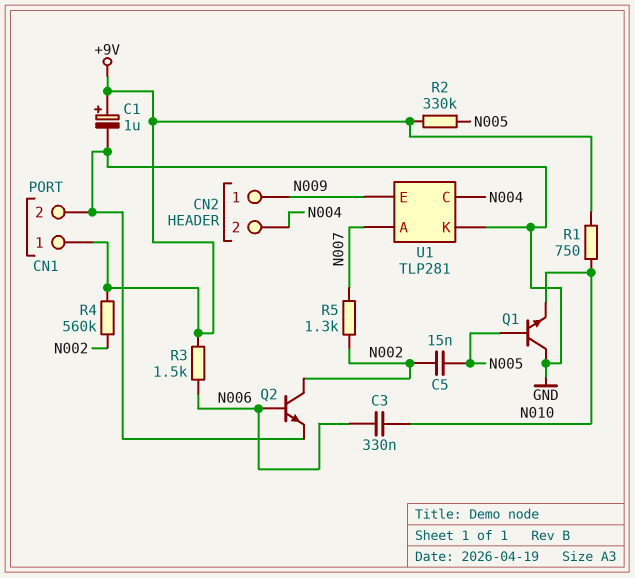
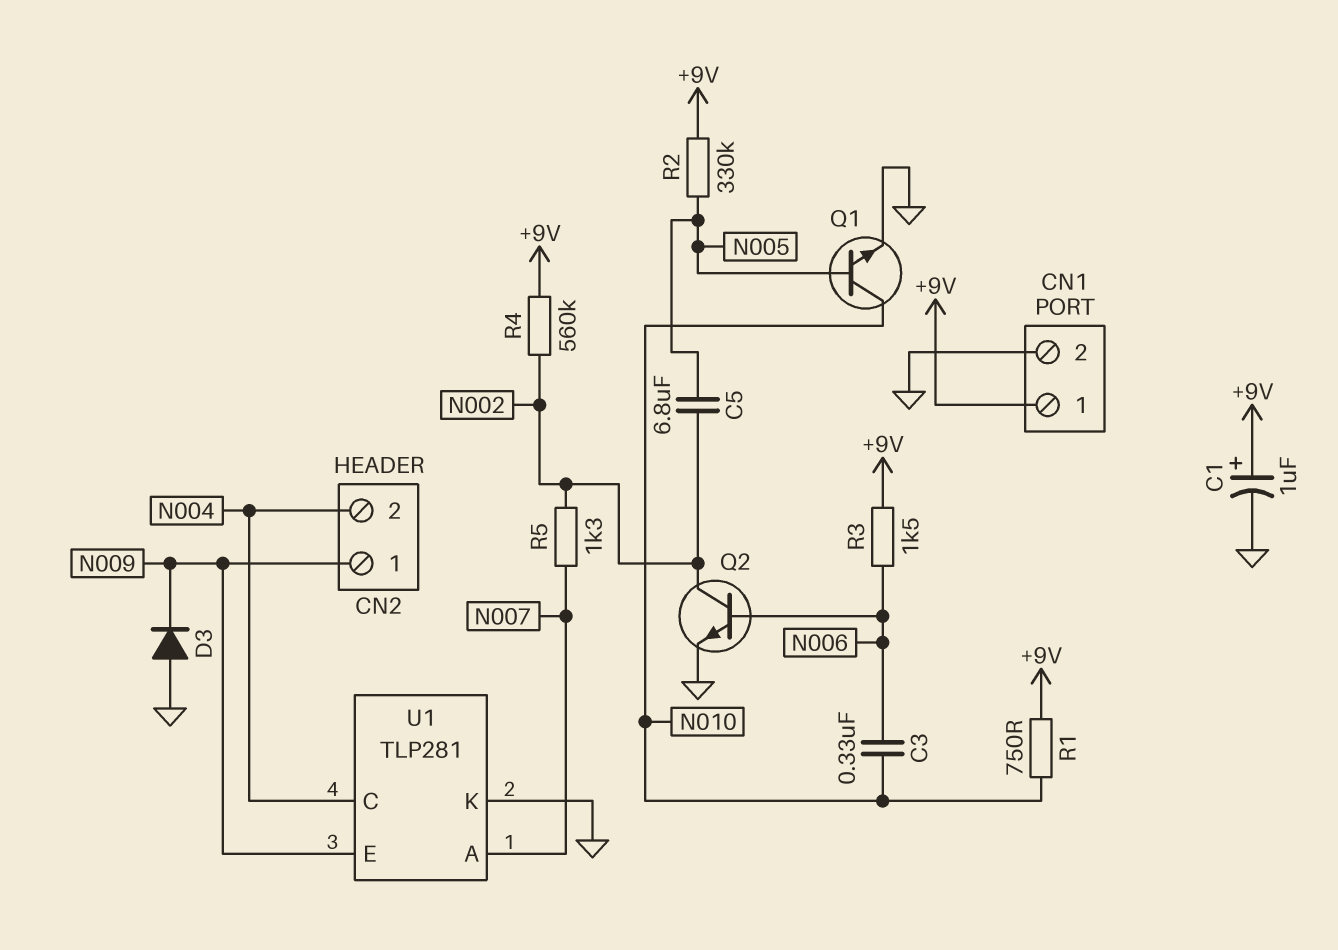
C5: 15nF (N002, N005) -> 6.8uF (N002, N005)
D3: none -> diode (A GND, K N009)
Q1: NPN (B N005, C GND, E N010) -> NPN (B N005, C N010, E GND)

